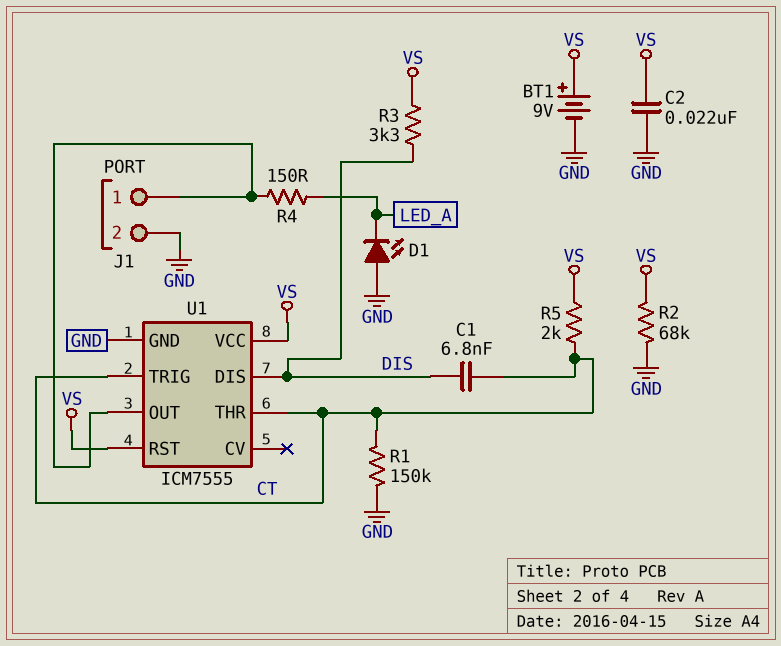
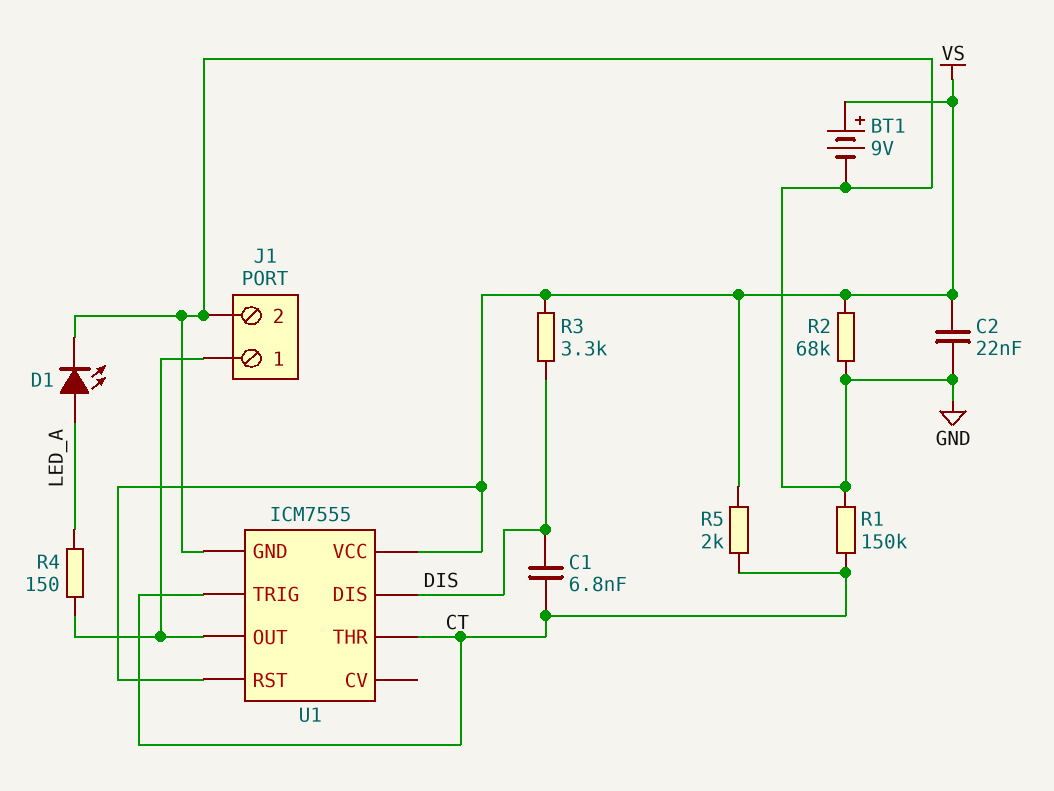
D1: LED (A GND, K LED_A) -> LED (A LED_A, K GND)

